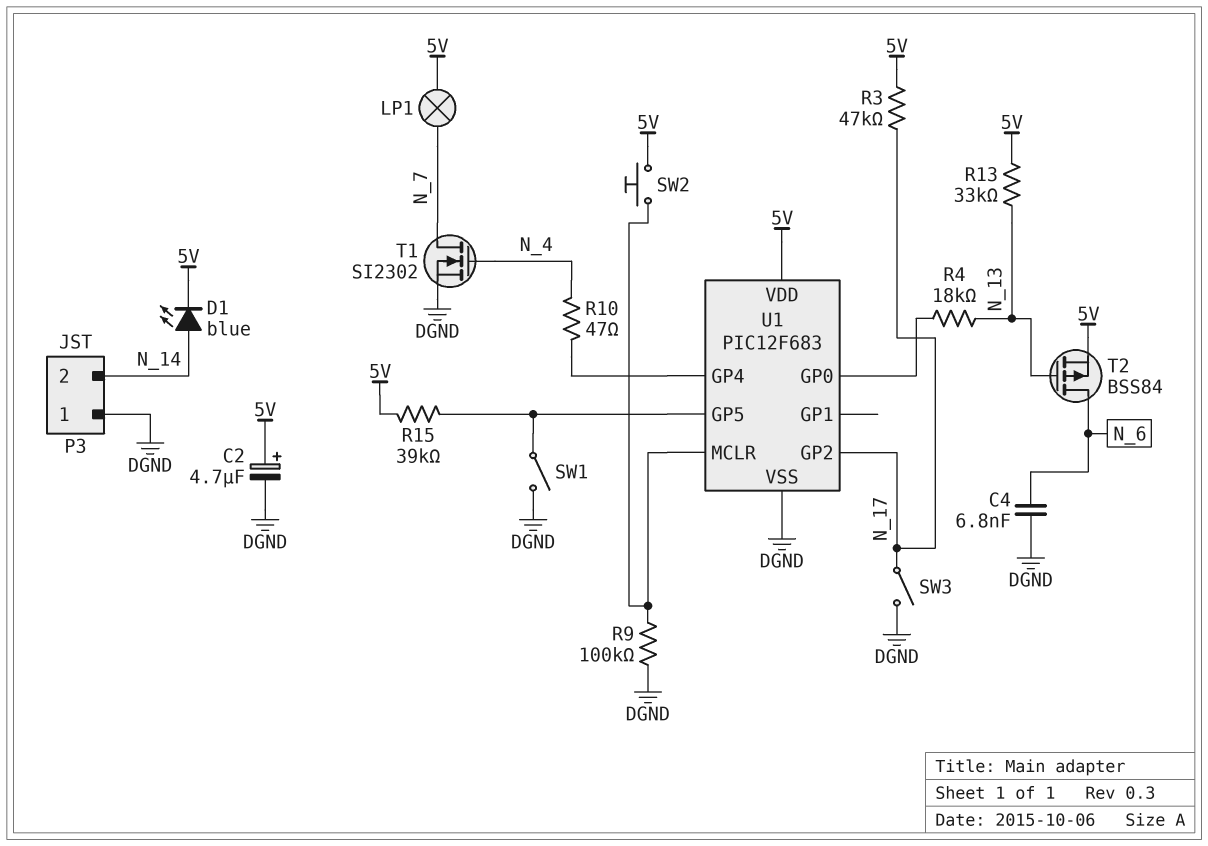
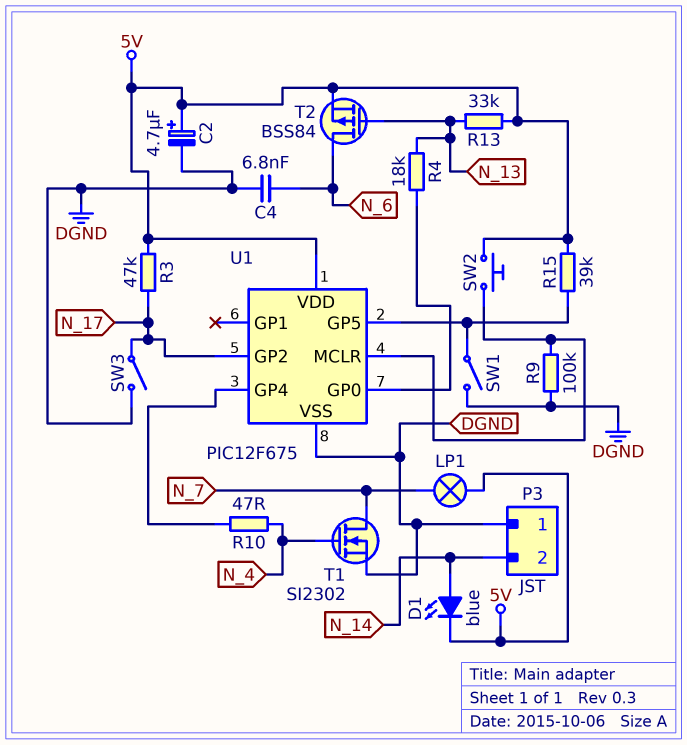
U1: PIC12F683 -> PIC12F675

